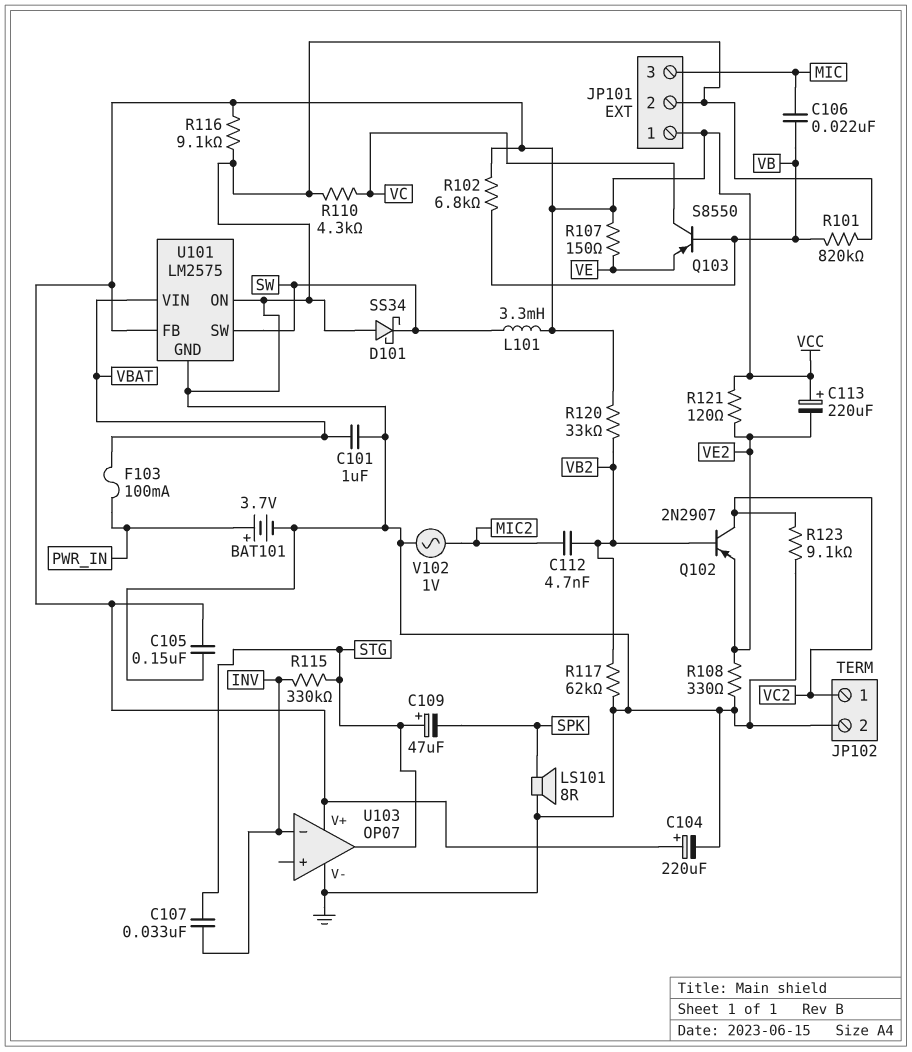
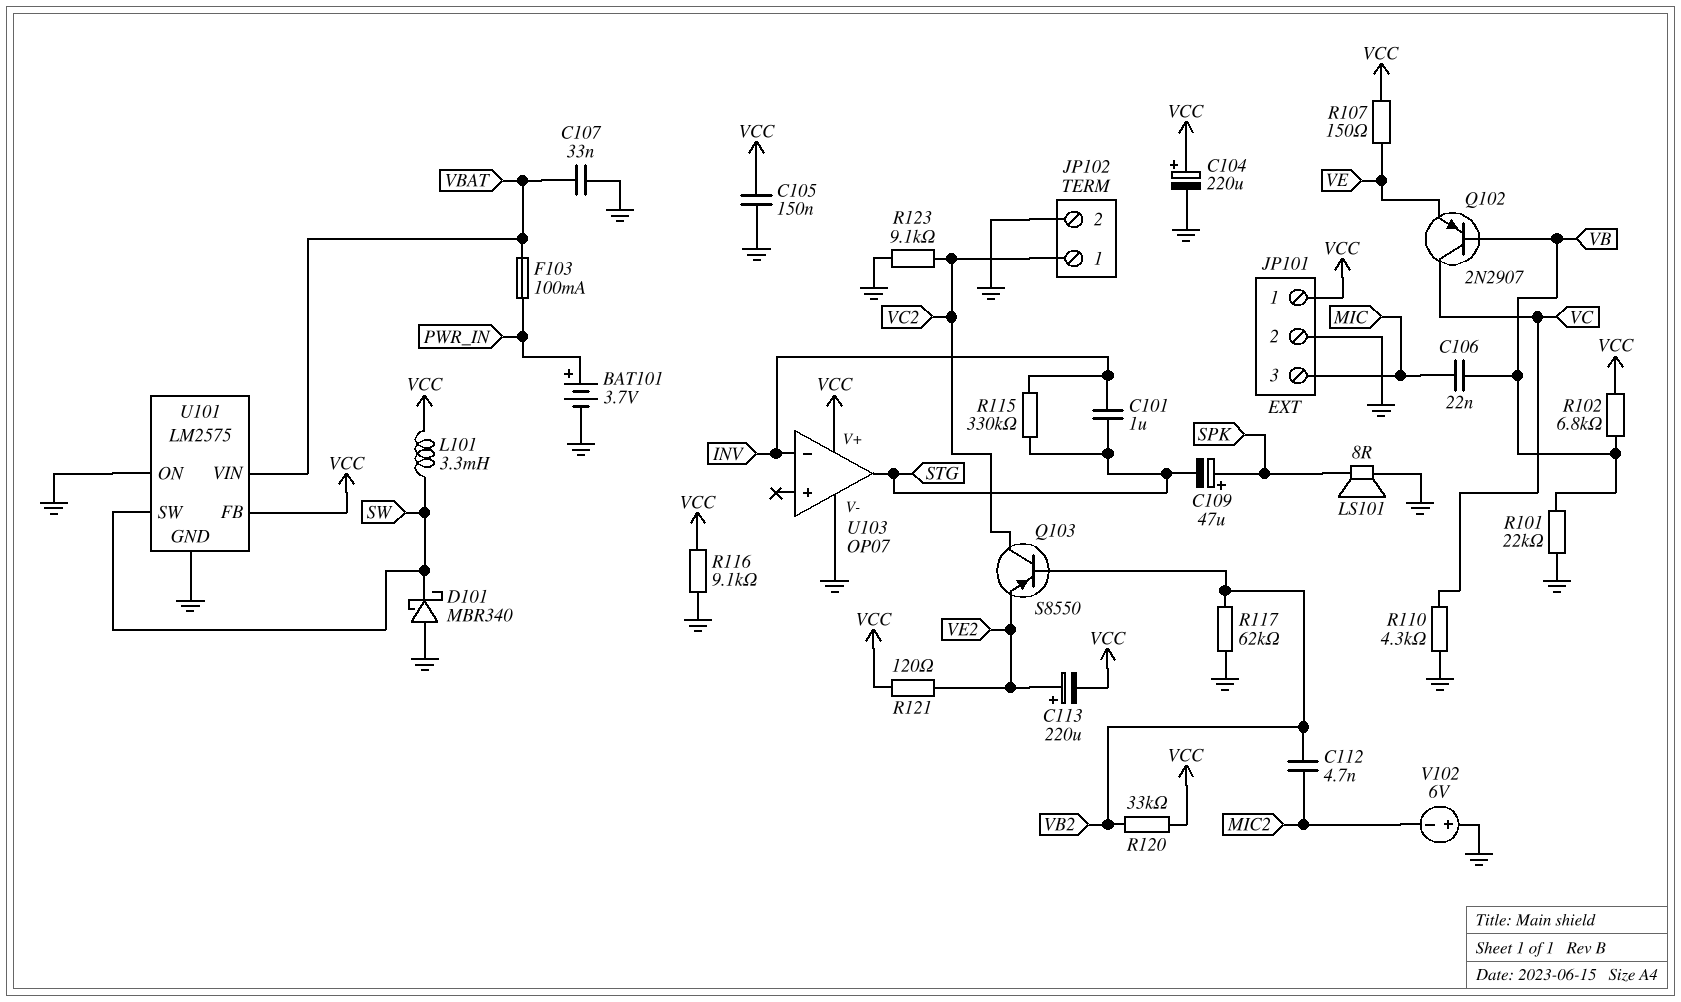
C101: 1uF (GND, VBAT) -> 1uF (INV, STG)
C107: 33nF (INV, STG) -> 33nF (GND, VBAT)
C109: 47uF (plus STG, minus SPK) -> 47uF (plus SPK, minus STG)
C113: 220uF (plus VCC, minus VE2) -> 220uF (plus VE2, minus VCC)
D101: schottky SS34 (A GND, K SW) -> schottky MBR340 (A GND, K SW)
Q102: PNP 2N2907 (B VB2, C VC2, E VE2) -> PNP 2N2907 (B VB, C VC, E VE)
Q103: PNP S8550 (B VB, C VC, E VE) -> PNP S8550 (B VB2, C VC2, E VE2)
R101: 820k (GND, VB) -> 22k (GND, VB)
R108: 330 (GND, VE2) -> none
V102: AC 1V (GND, MIC2) -> 6V (plus GND, minus MIC2)

